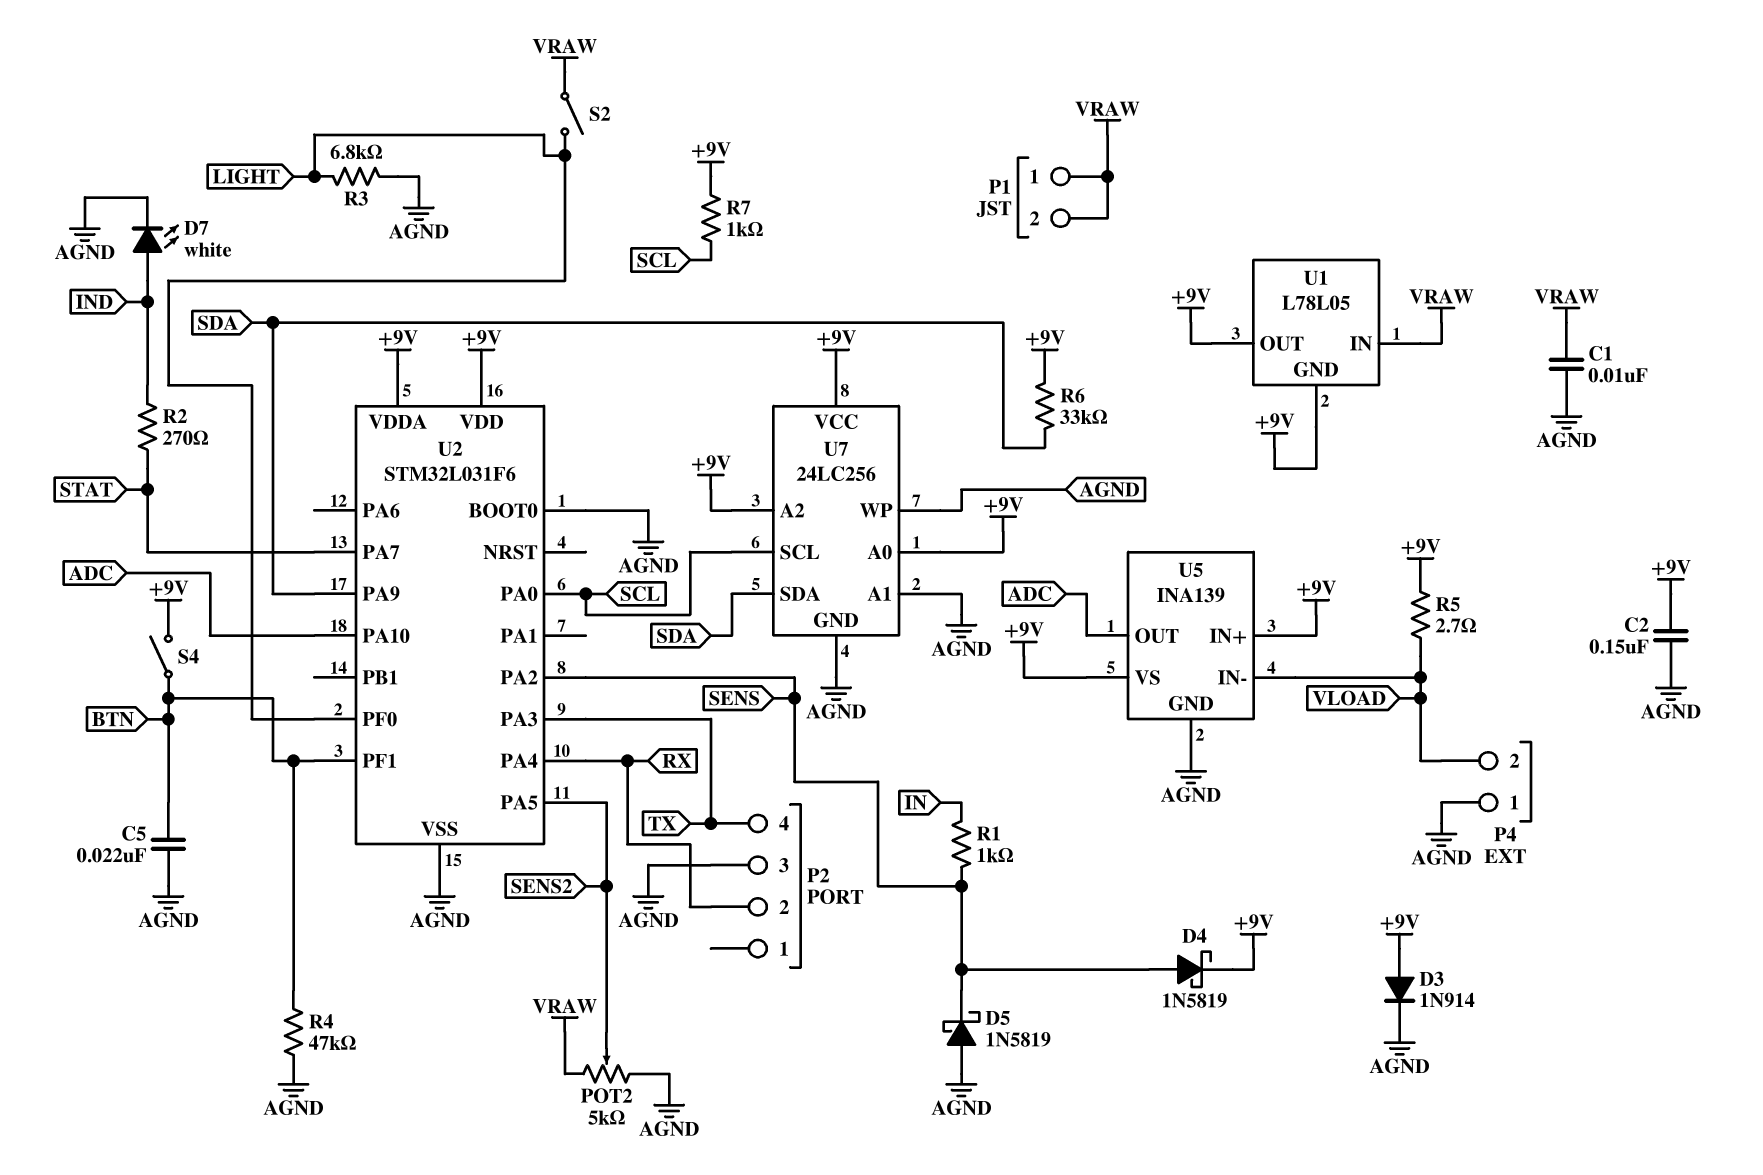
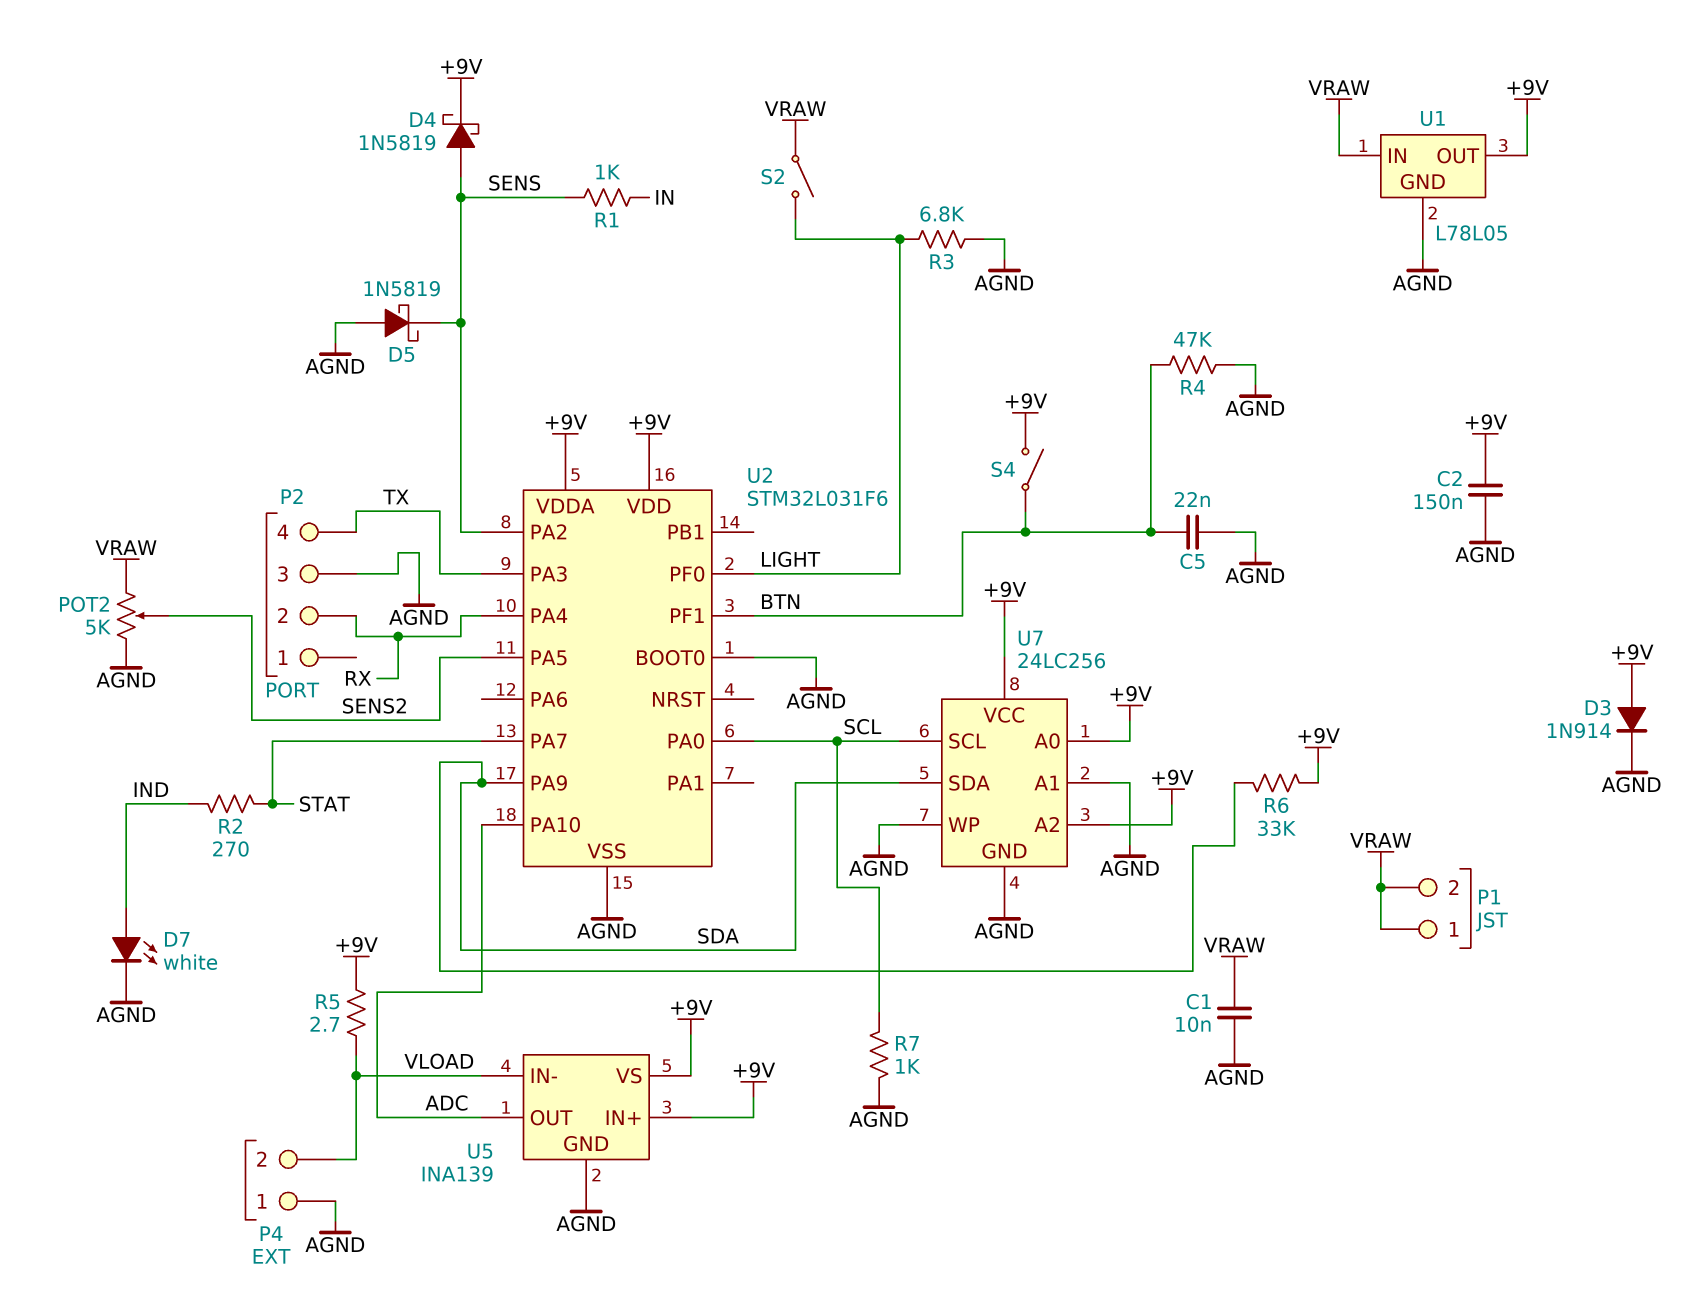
R7: 1k (+9V, SCL) -> 1k (AGND, SCL)
U1 pin GND: +9V -> AGND

